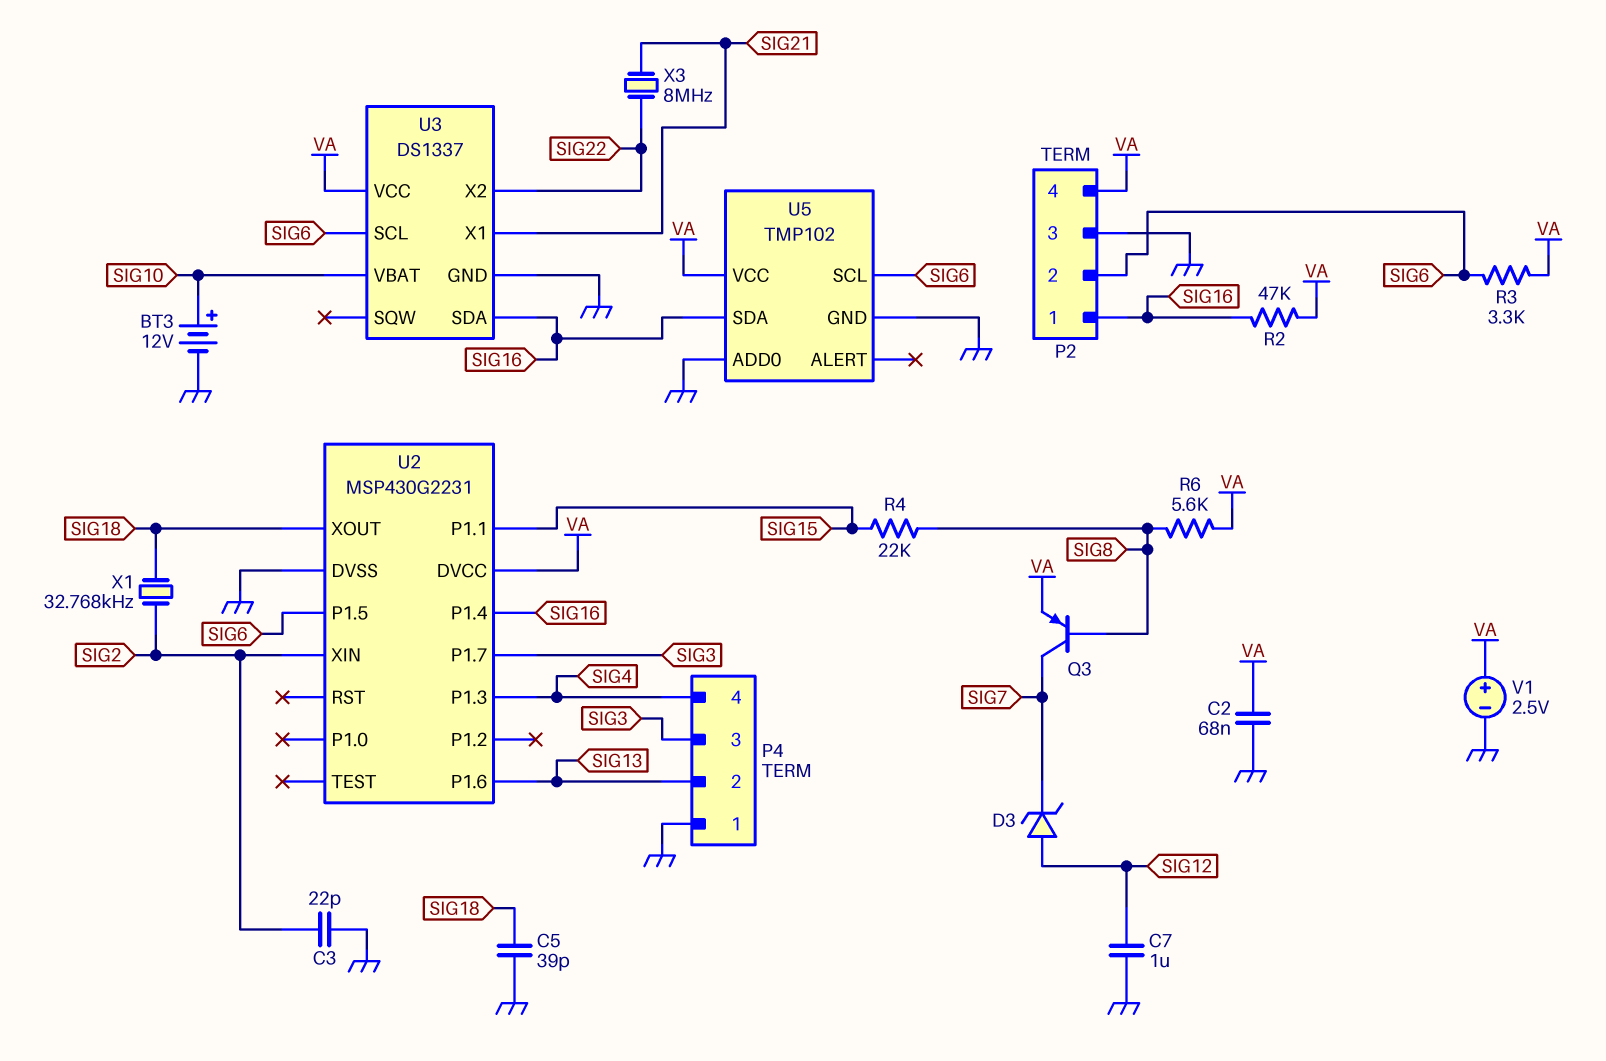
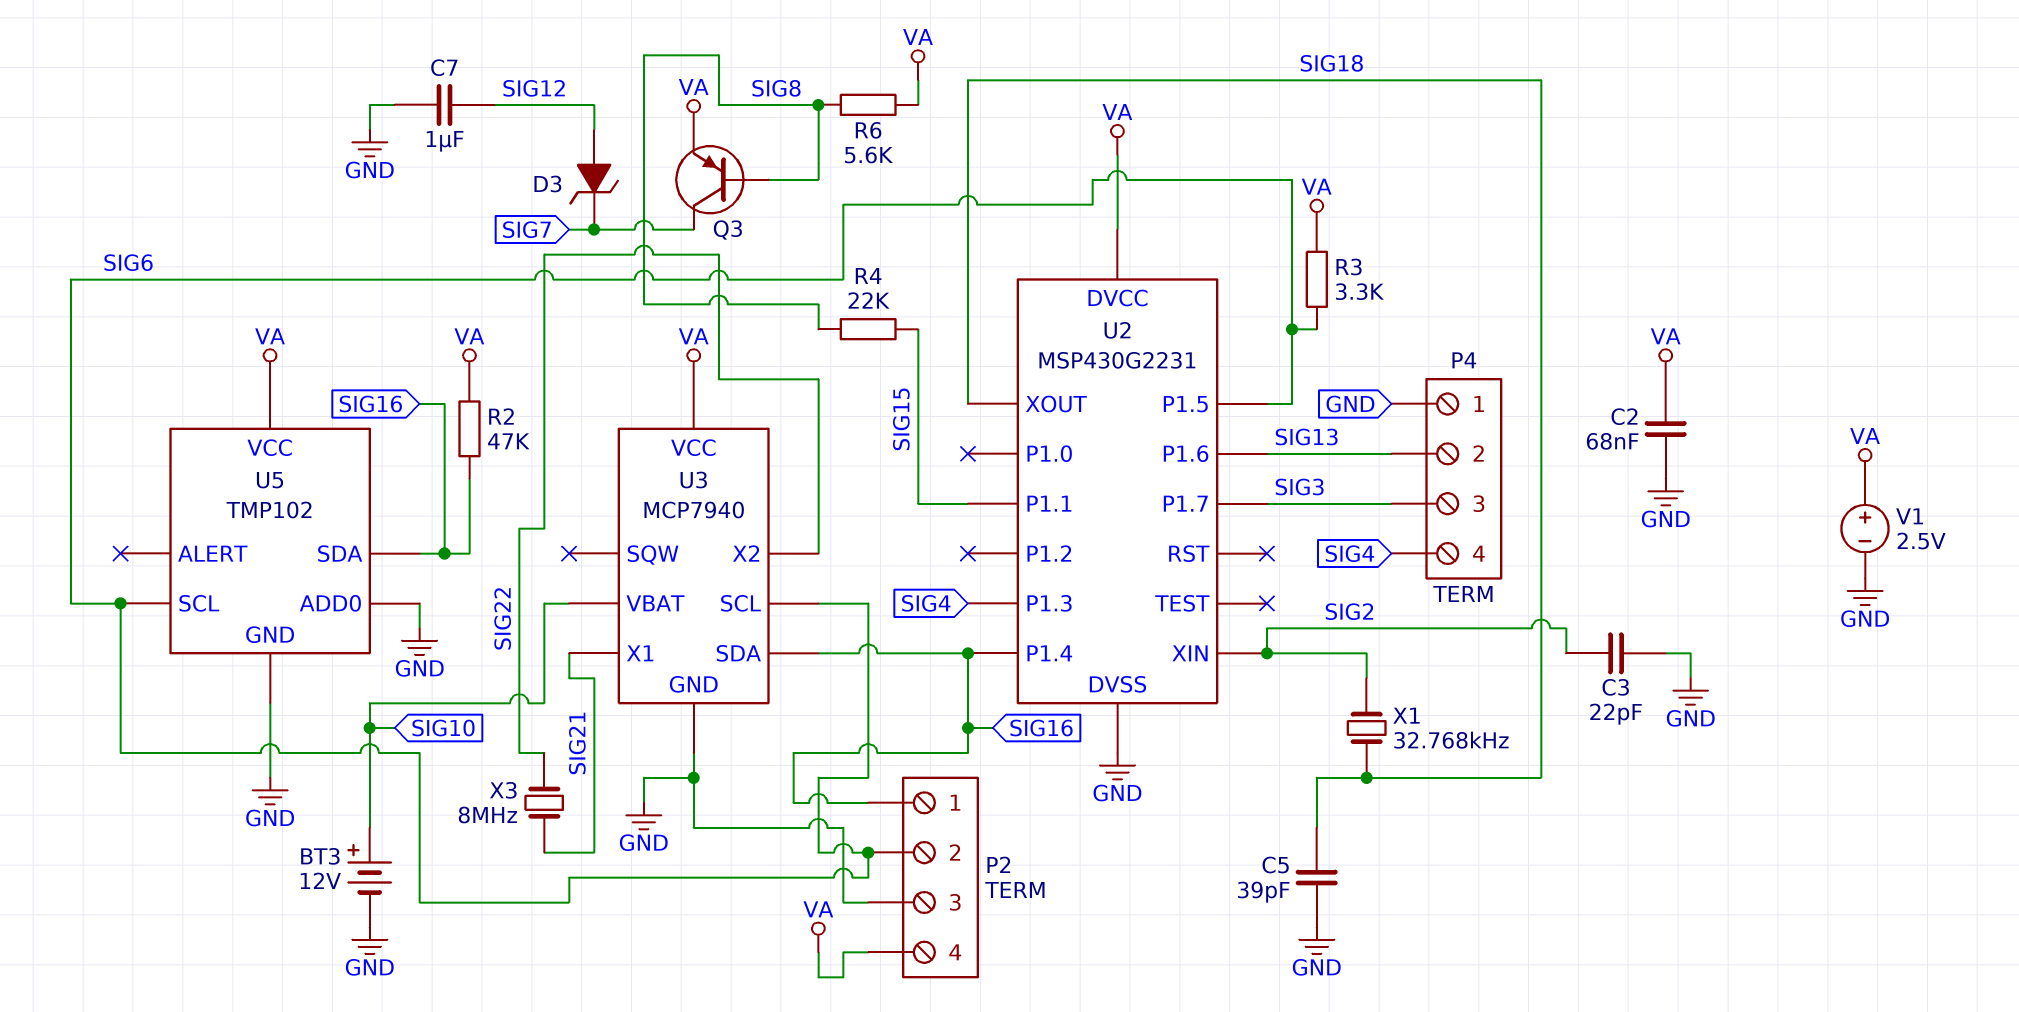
U3: DS1337 -> MCP7940

